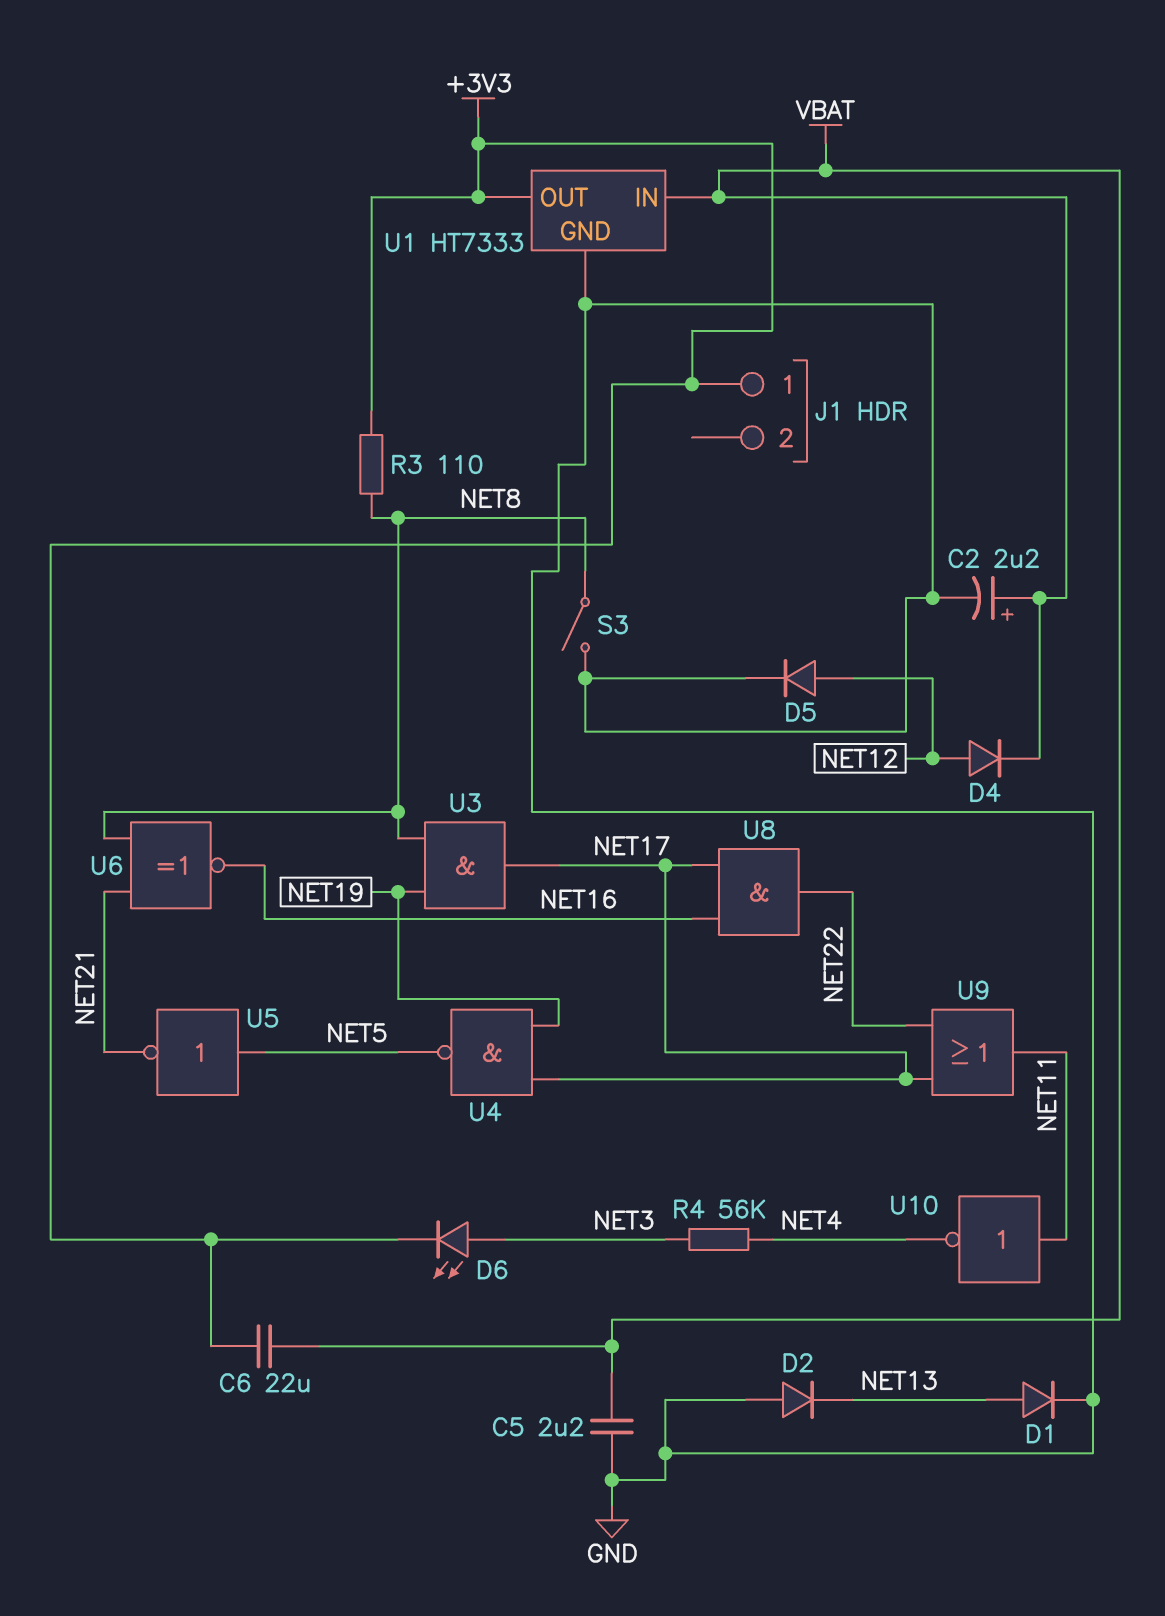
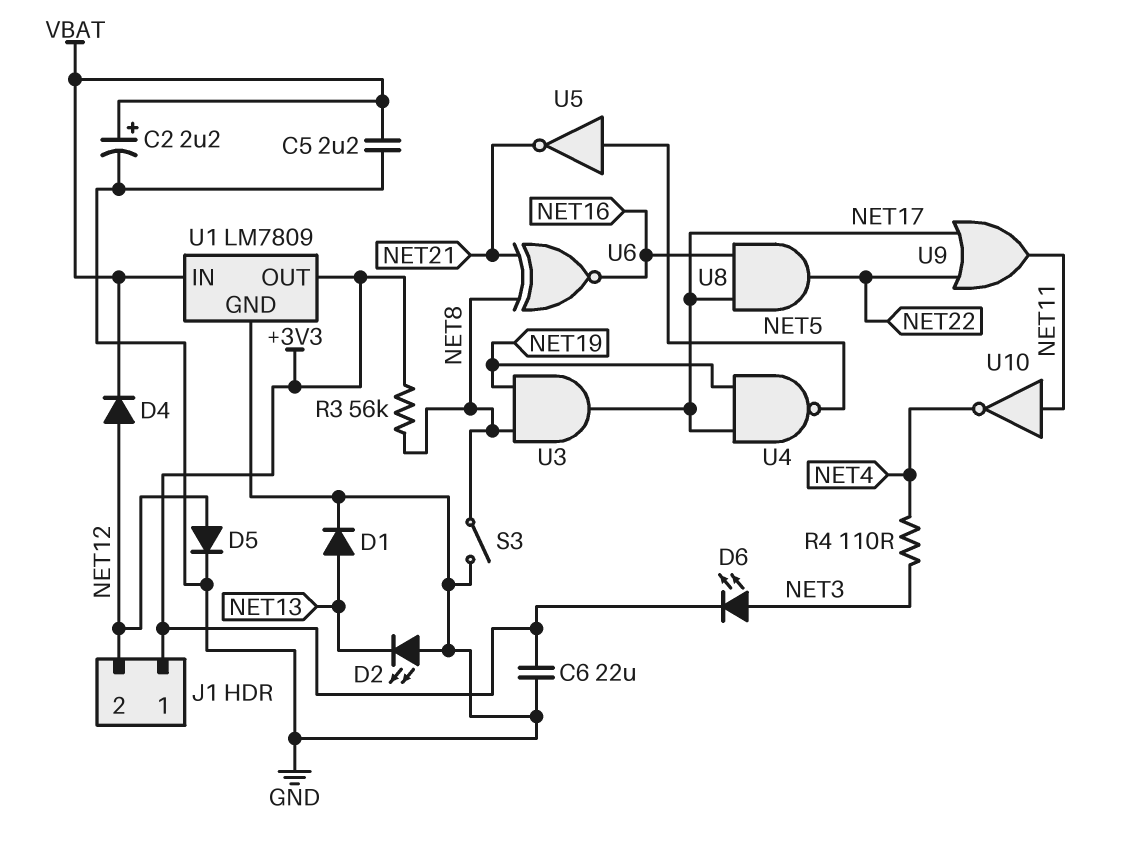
C6: 22uF (+3V3, VBAT) -> 22uF (+3V3, GND)
D2: diode (A GND, K NET13) -> LED (A GND, K NET13)
J1 pin 2: none -> NET12
R3: 110 (+3V3, NET8) -> 56k (+3V3, NET8)
R4: 56k (NET3, NET4) -> 110 (NET3, NET4)
U1: HT7333 -> LM7809

